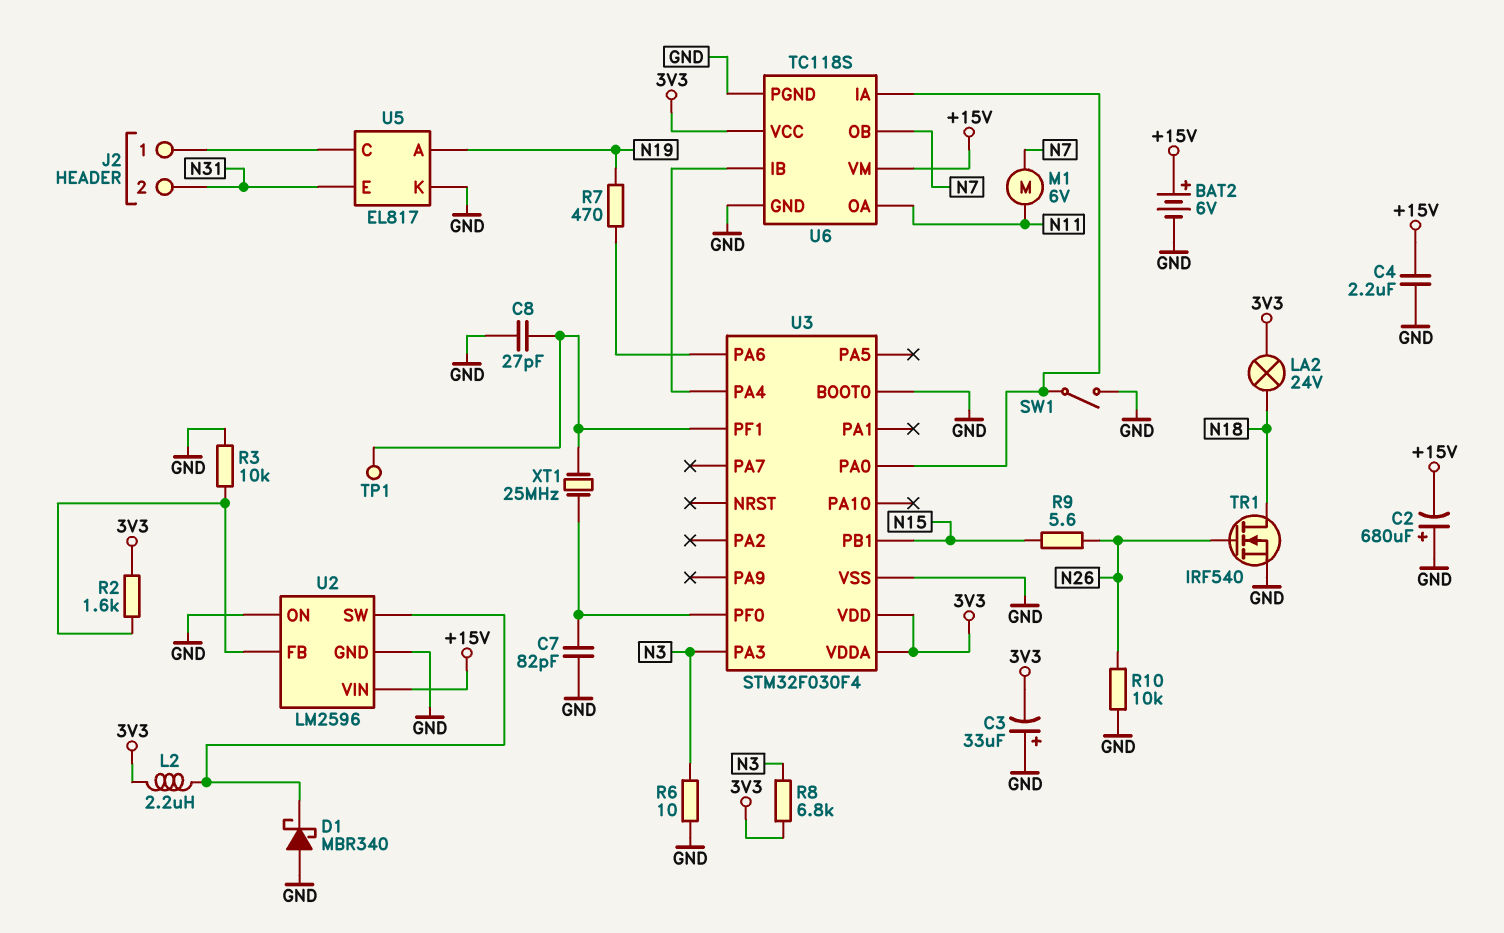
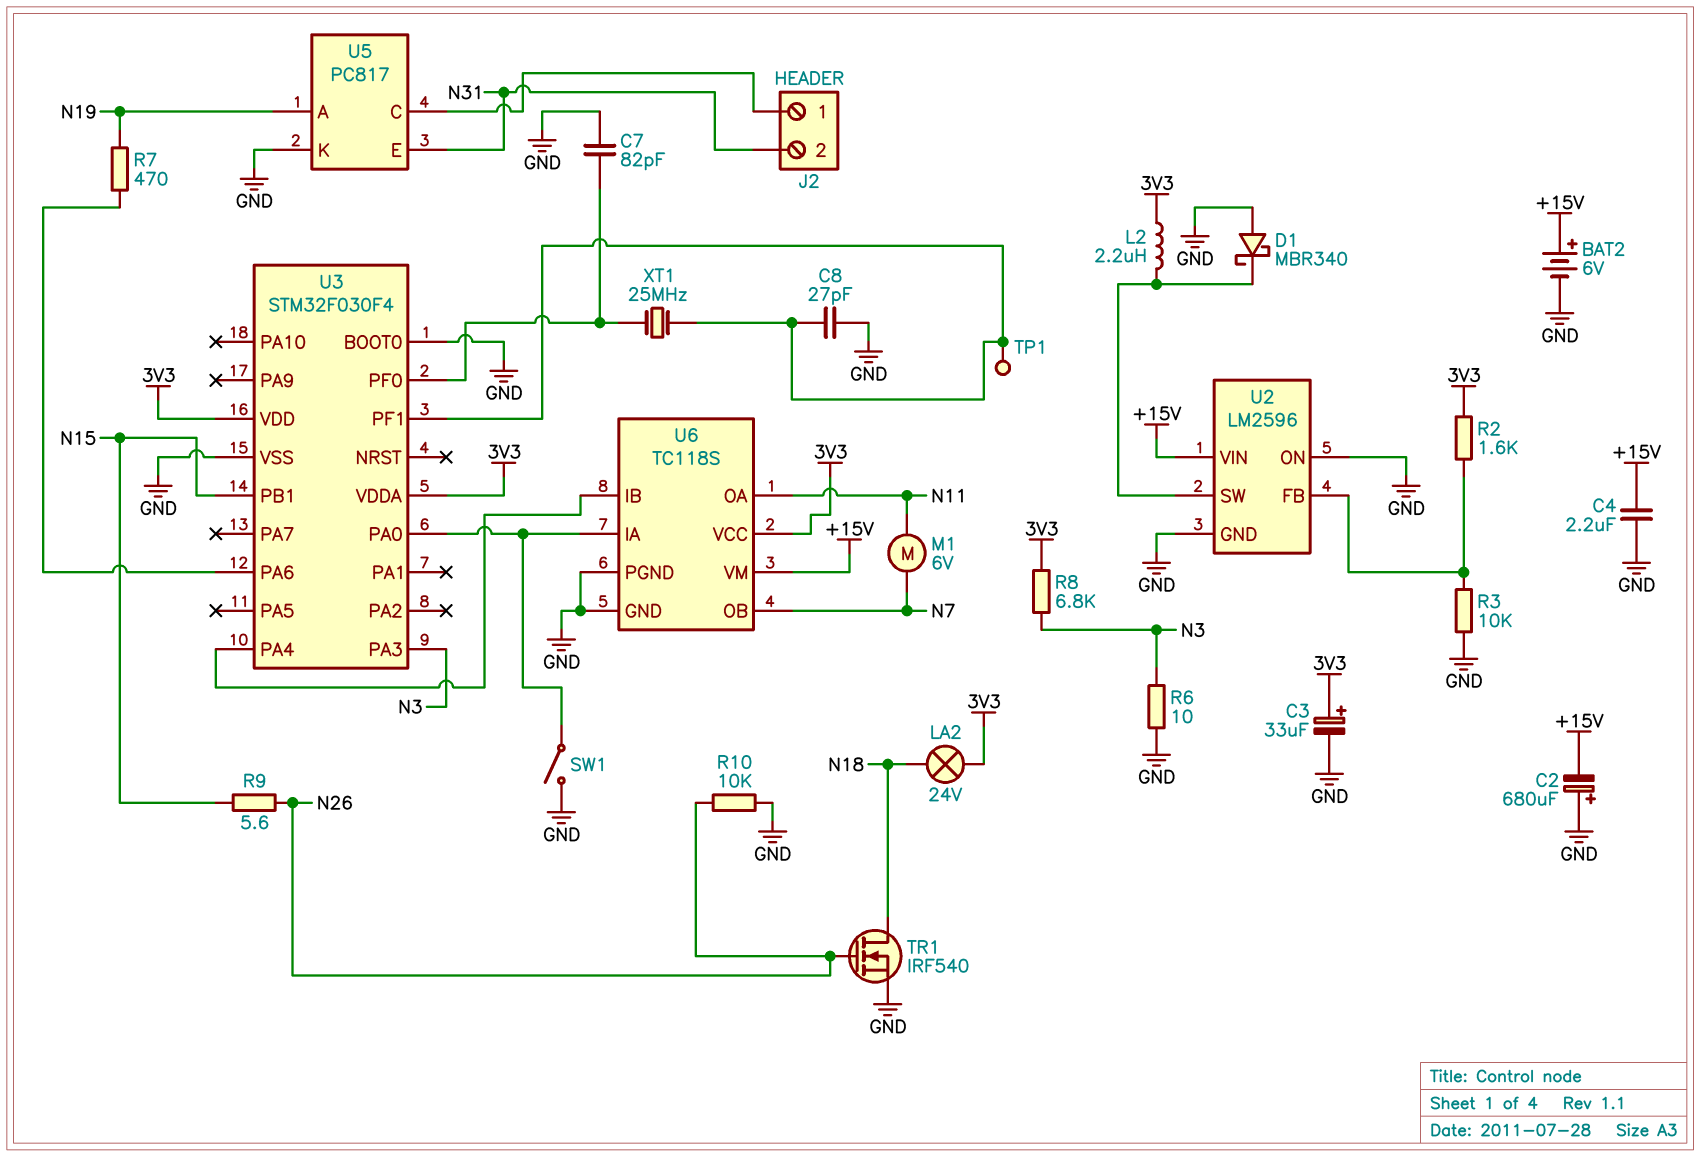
C3: 33uF (plus GND, minus 3V3) -> 33uF (plus 3V3, minus GND)
U5: EL817 -> PC817

